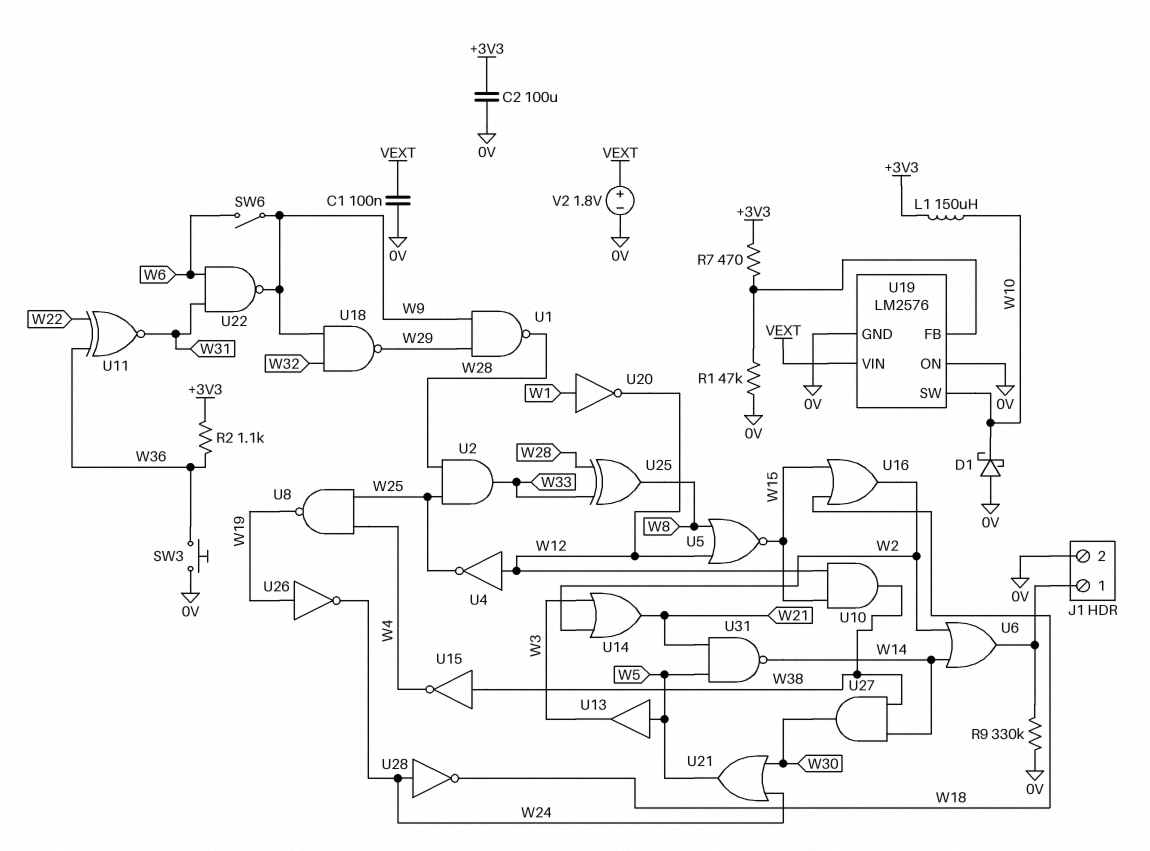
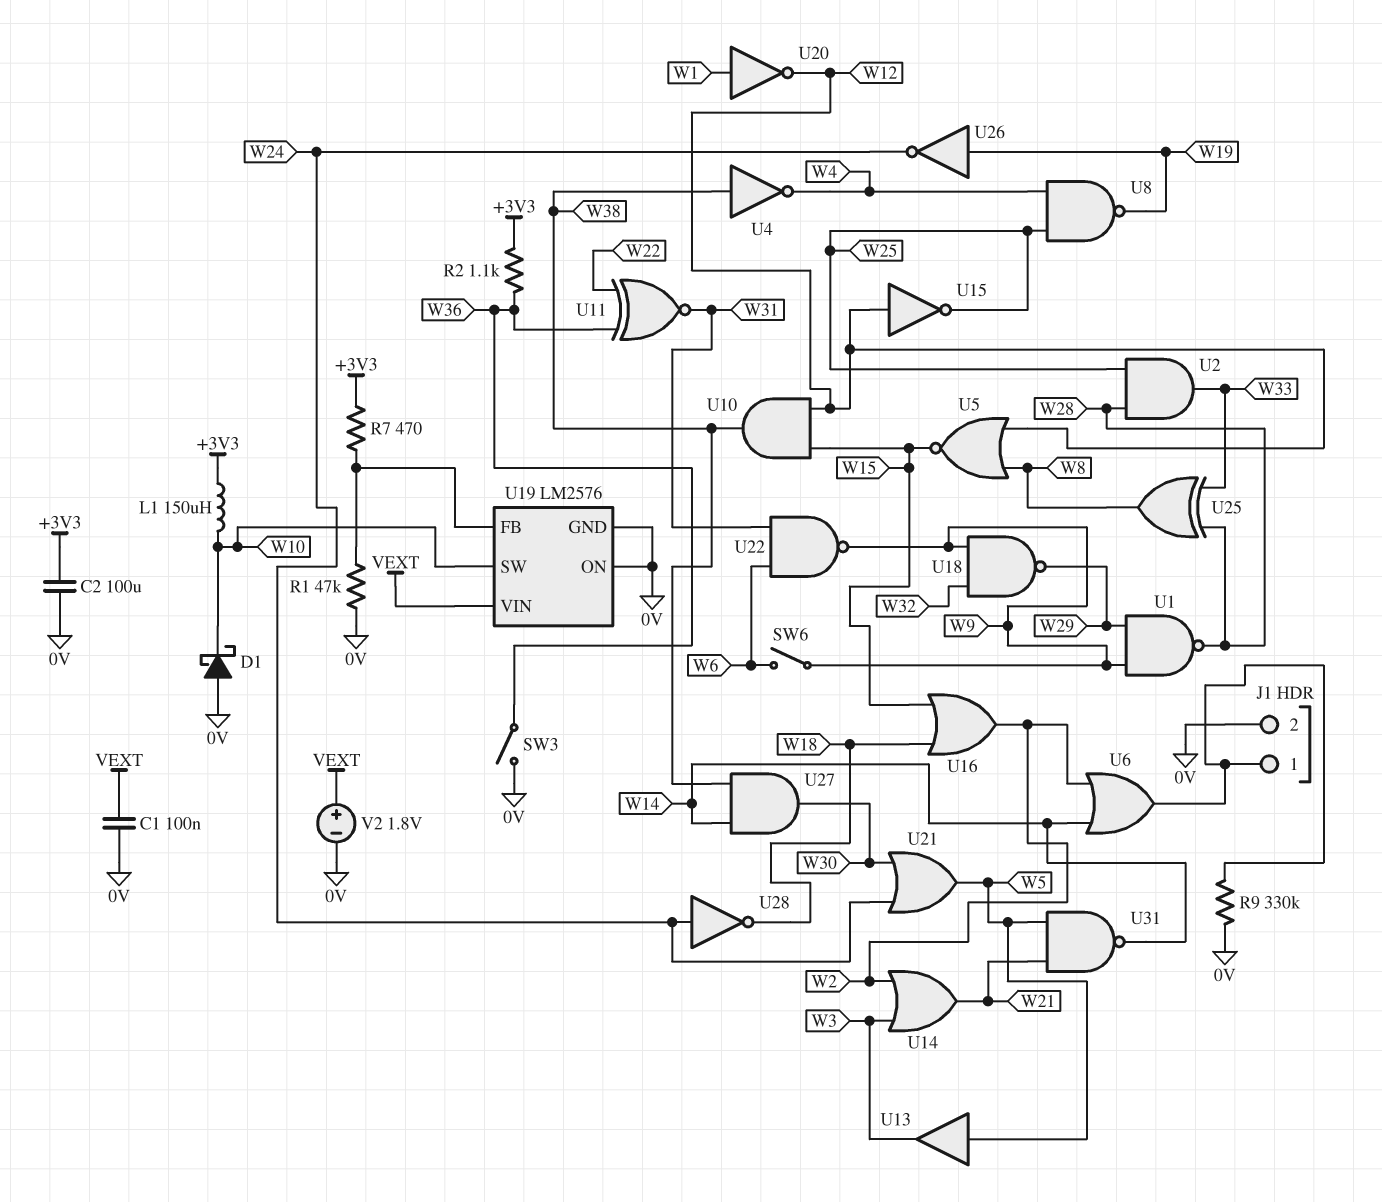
SW3: button (0V, W36) -> switch (0V, W36)
U4: NOT (in W12, out W25) -> NOT (in W38, out W4)
U15: NOT (in W38, out W4) -> NOT (in W12, out W25)

